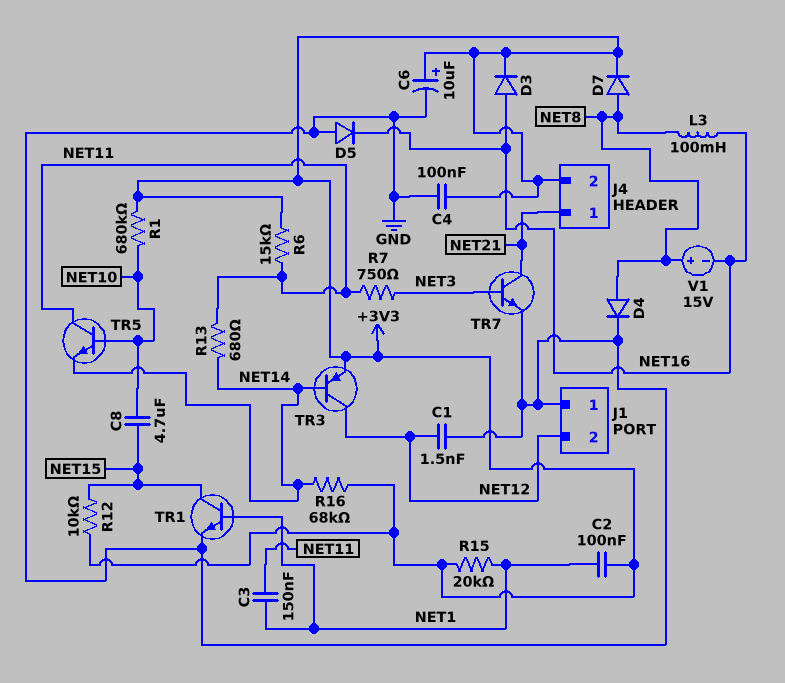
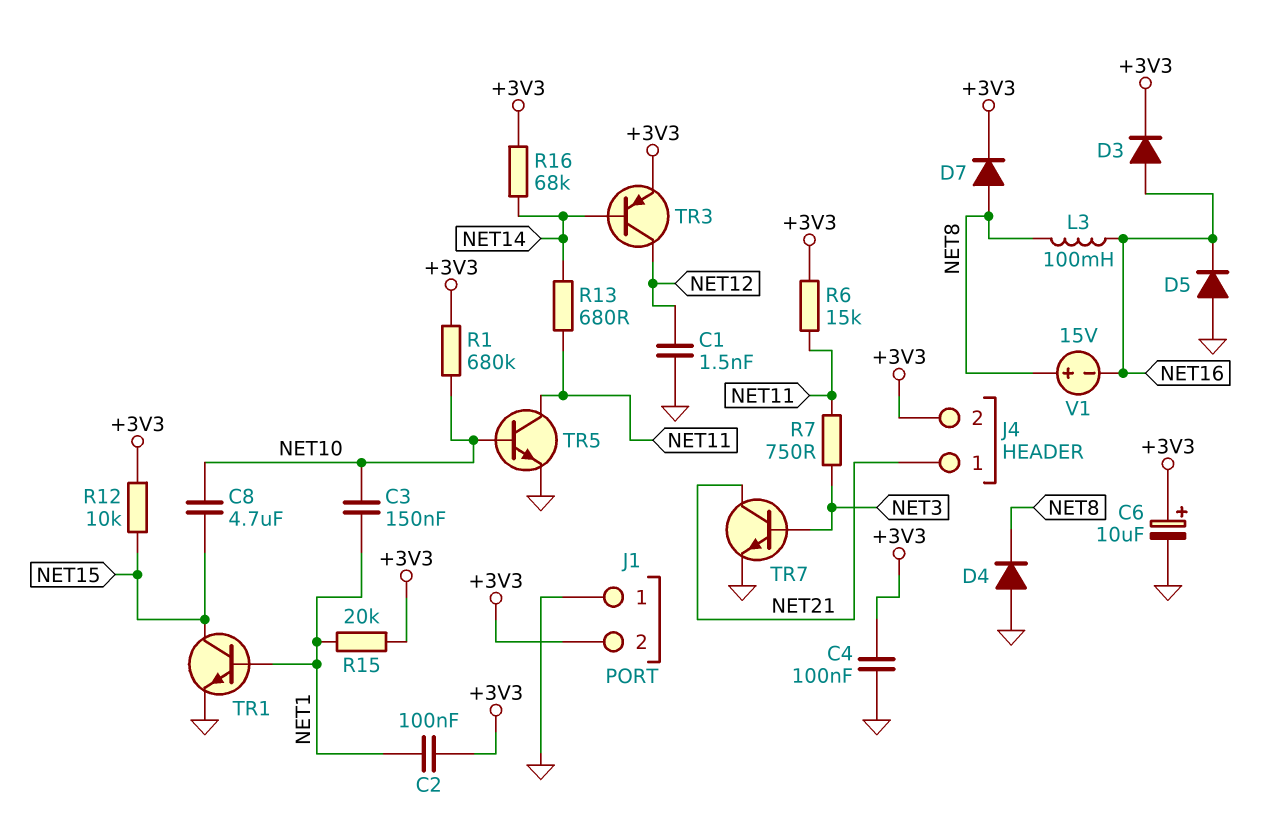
C3: 150nF (NET1, NET11) -> 150nF (NET1, NET10)
D4: diode (A NET8, K GND) -> diode (A GND, K NET8)
J1 pin 2: NET12 -> +3V3
TR5: NPN (B NET10, C NET11, E NET14) -> NPN (B NET10, C NET11, E GND)

